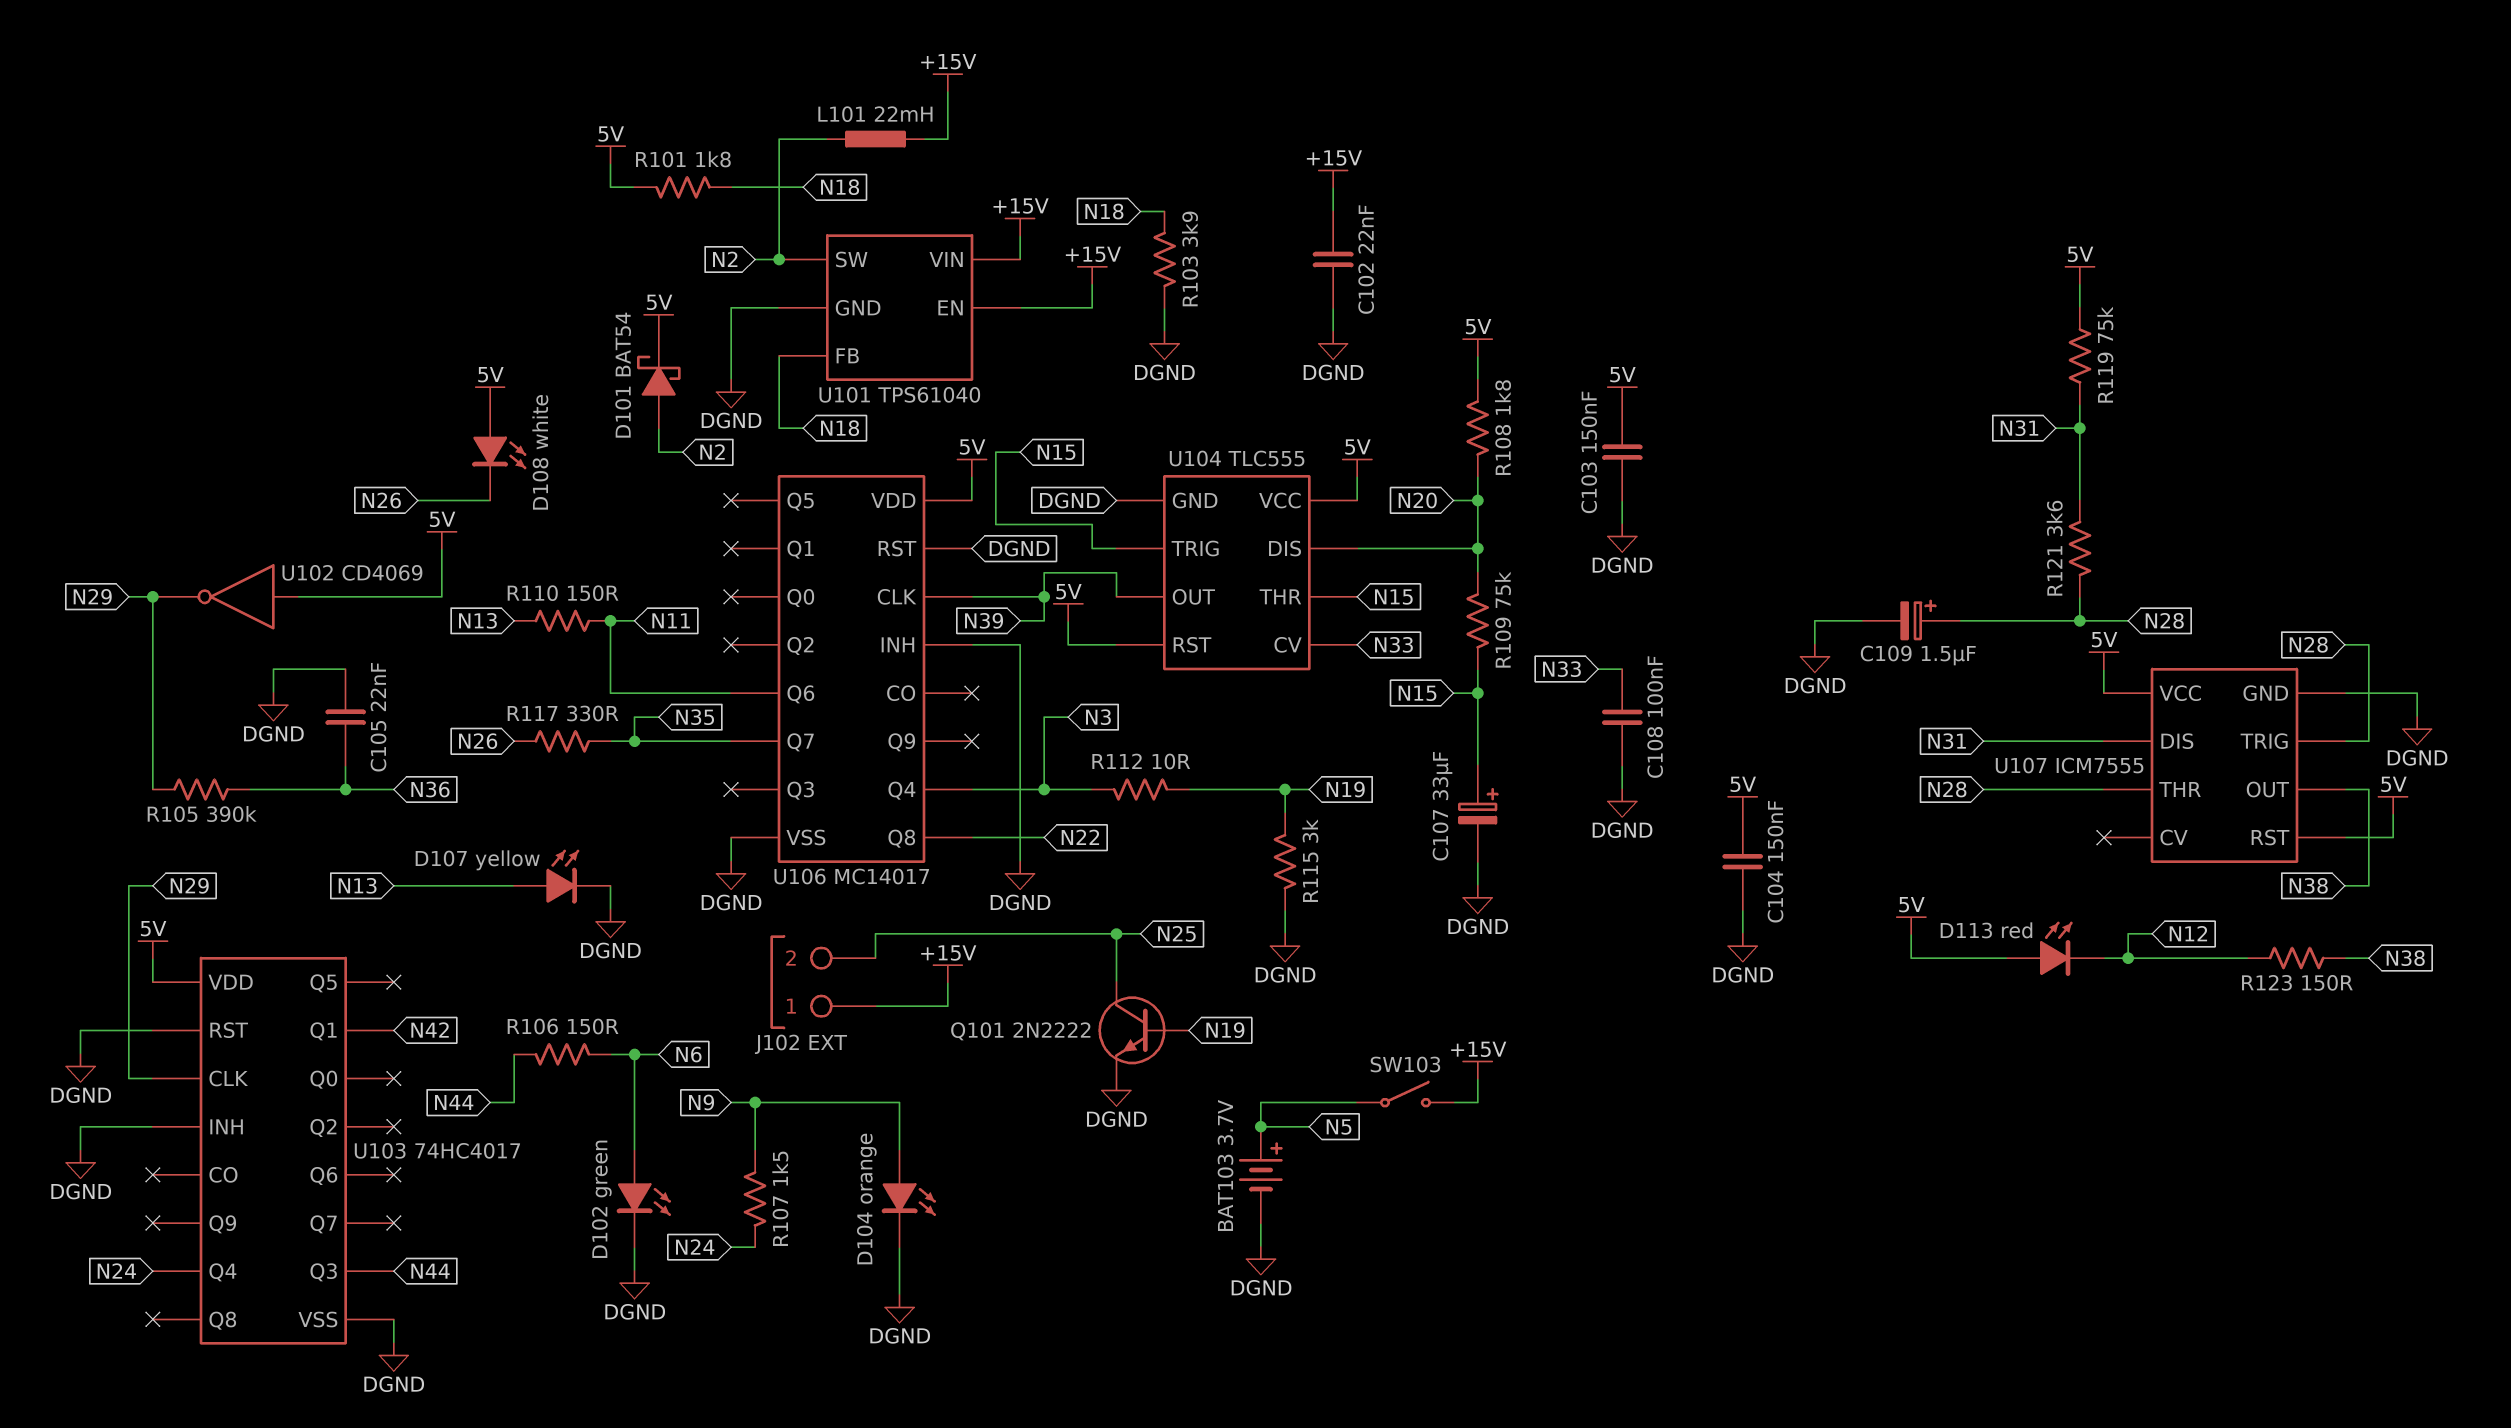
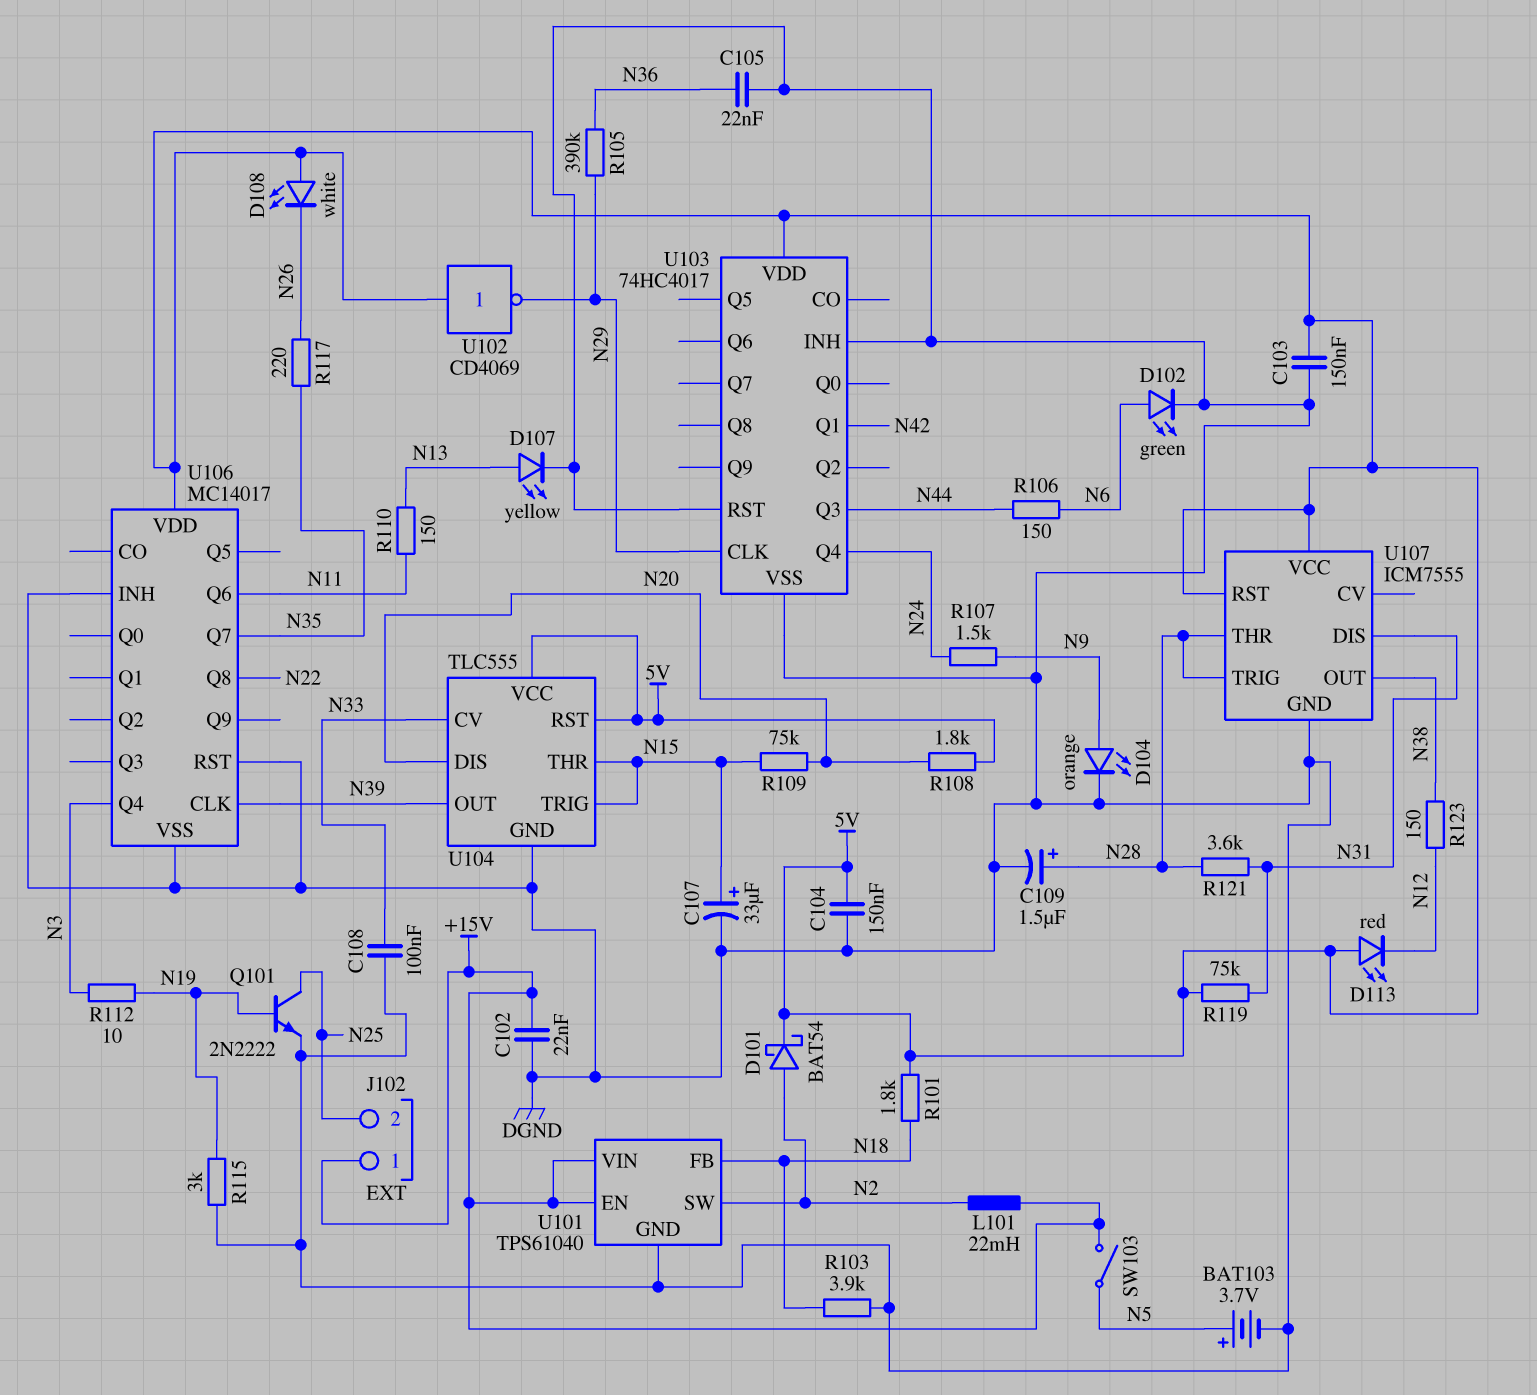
R117: 330 (N26, N35) -> 220 (N26, N35)

